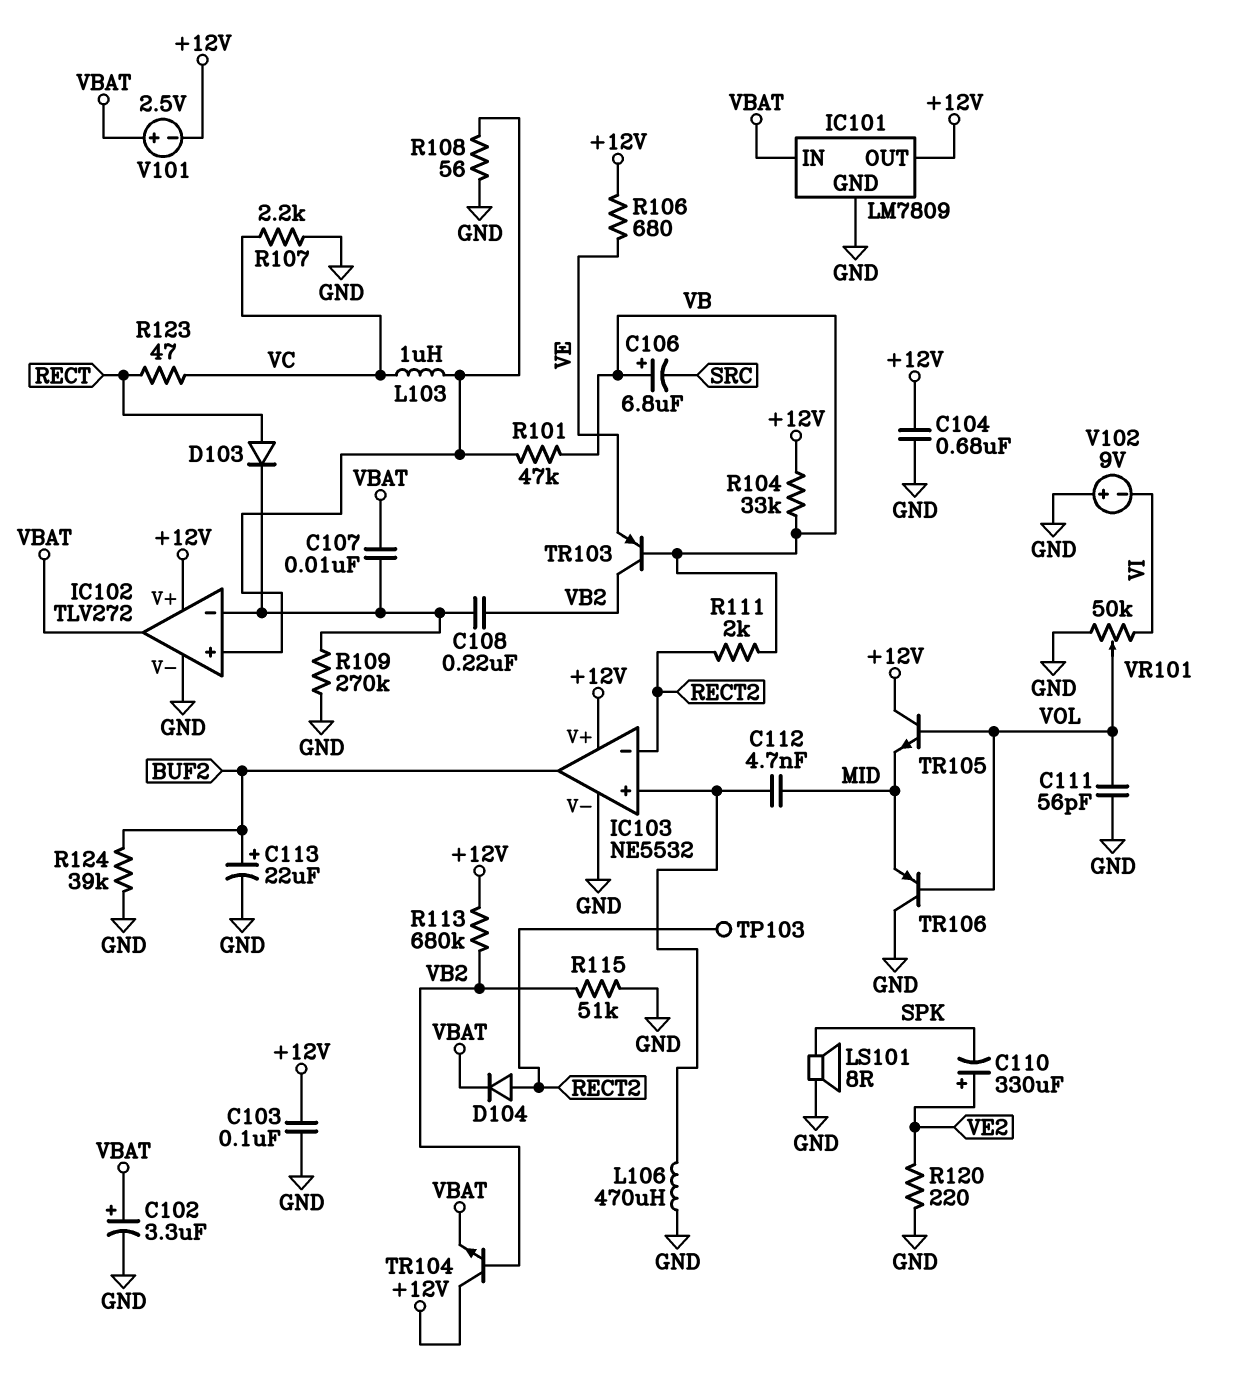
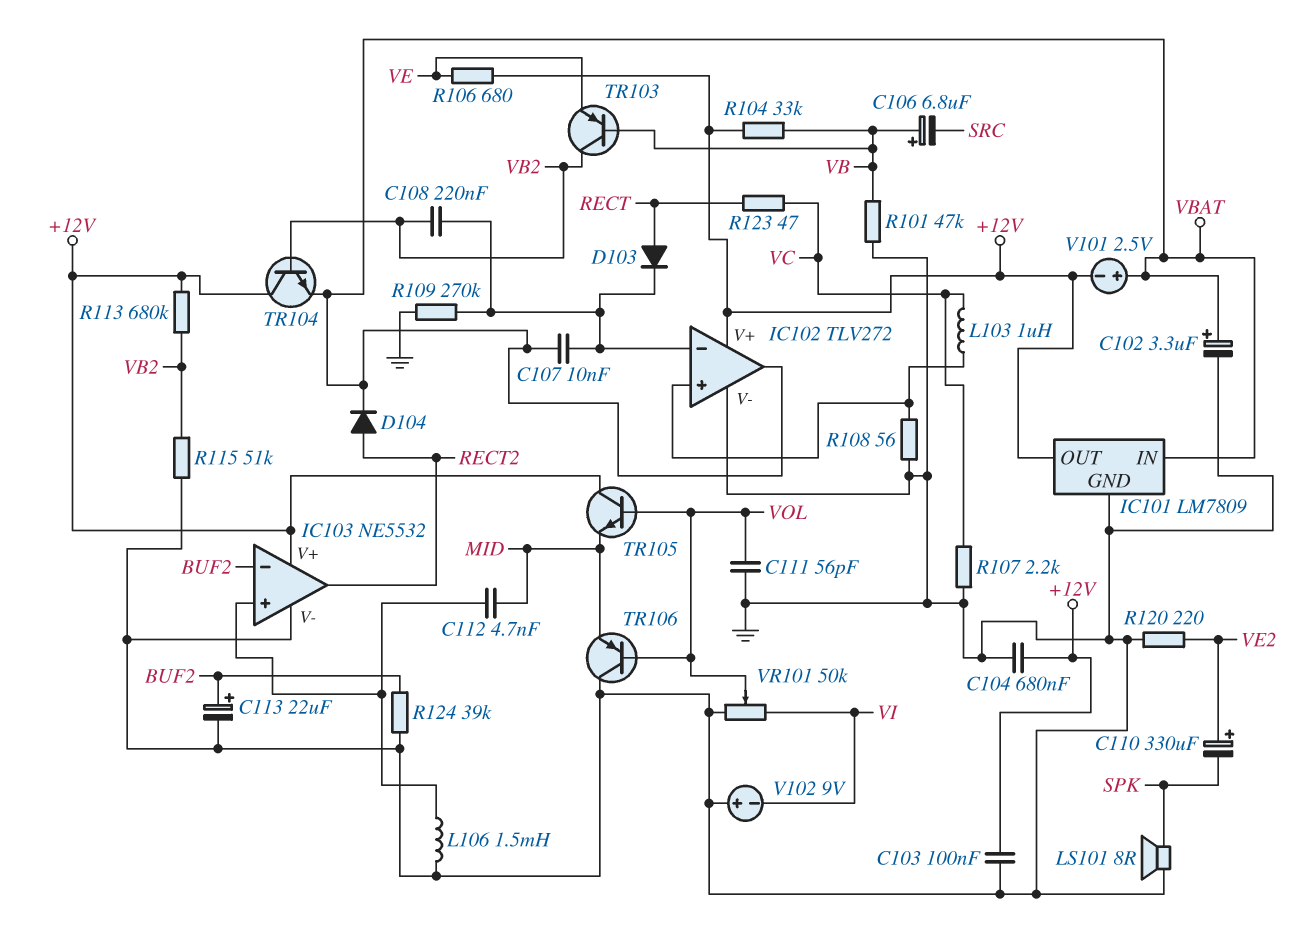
IC103 pin in-: RECT2 -> BUF2
IC103 pin out: BUF2 -> RECT2
L106: 470uH (GND, IC103/in+) -> 1.5mH (GND, IC103/in+)
R101: 47k (IC102/in+, VB) -> 47k (GND, VB)
R111: 2k (RECT2, VB) -> none
TP103: test point (RECT2) -> none

